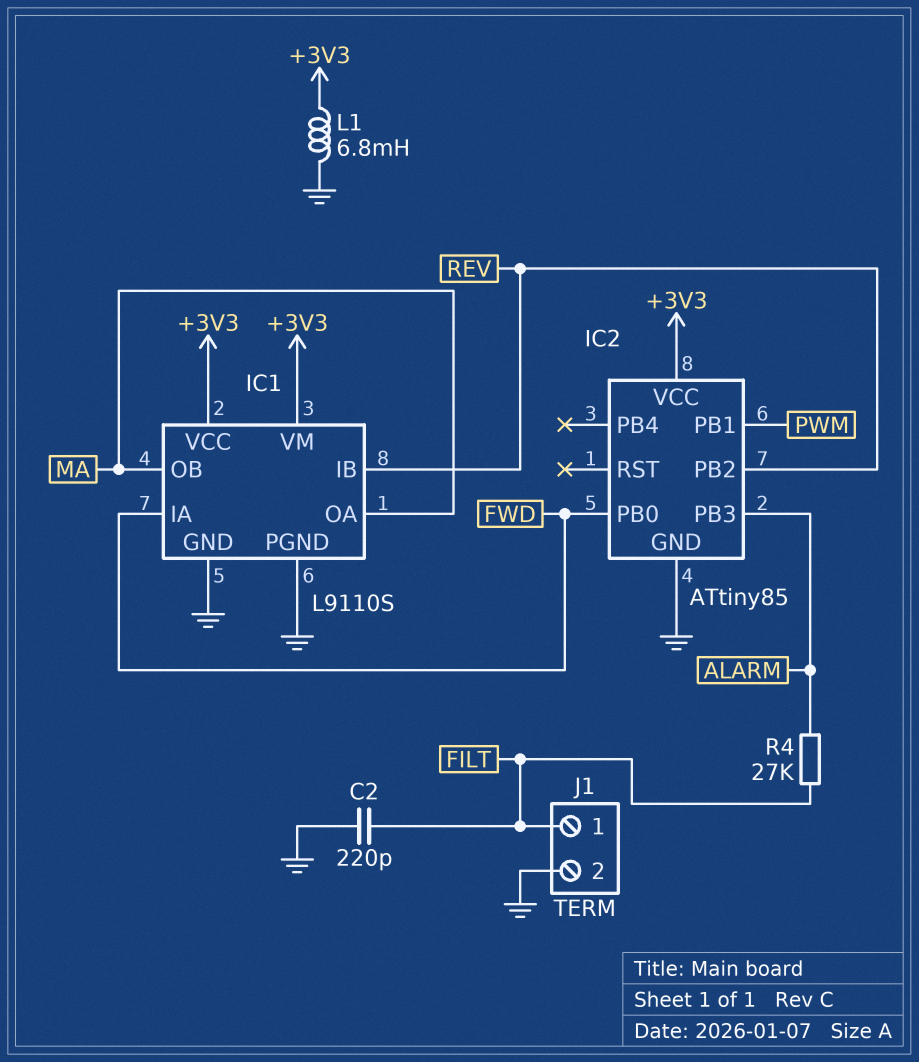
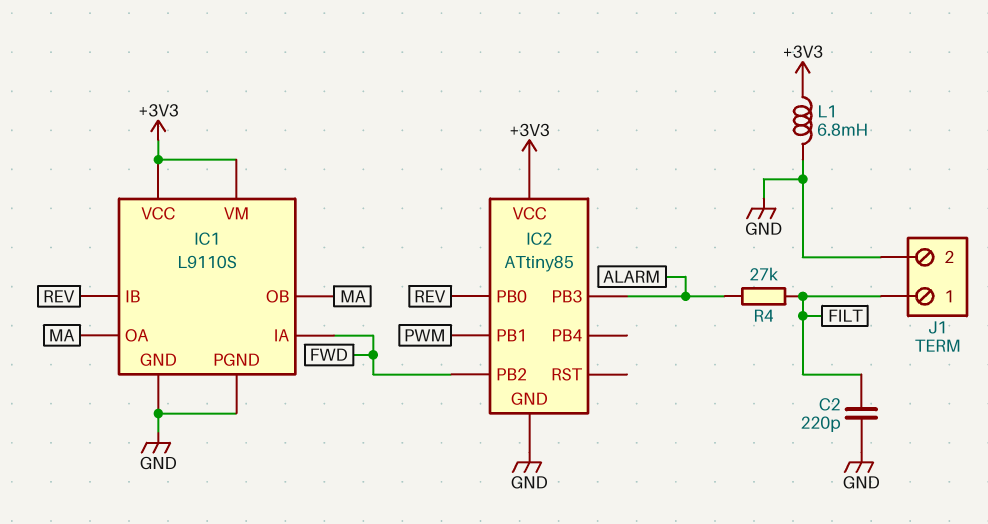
IC2 pin PB0: FWD -> REV
IC2 pin PB2: REV -> FWD

